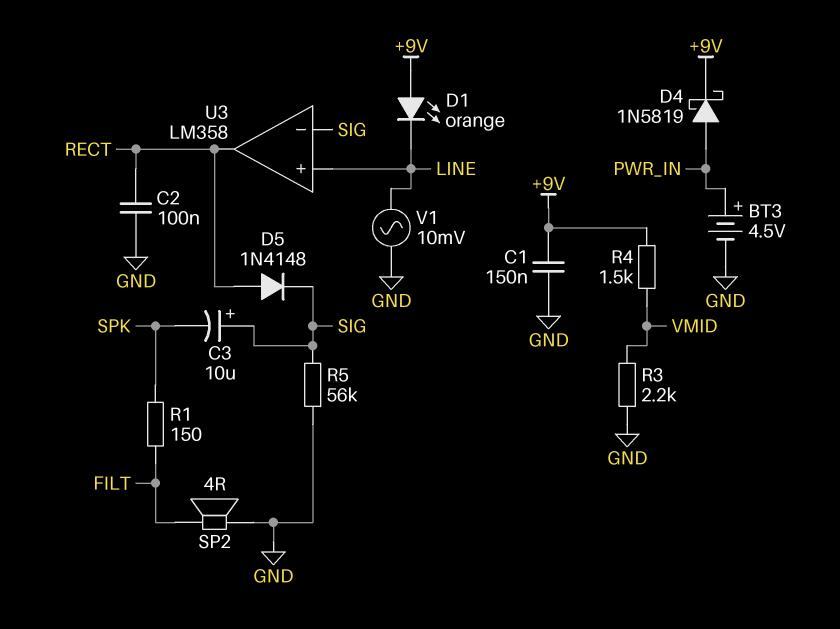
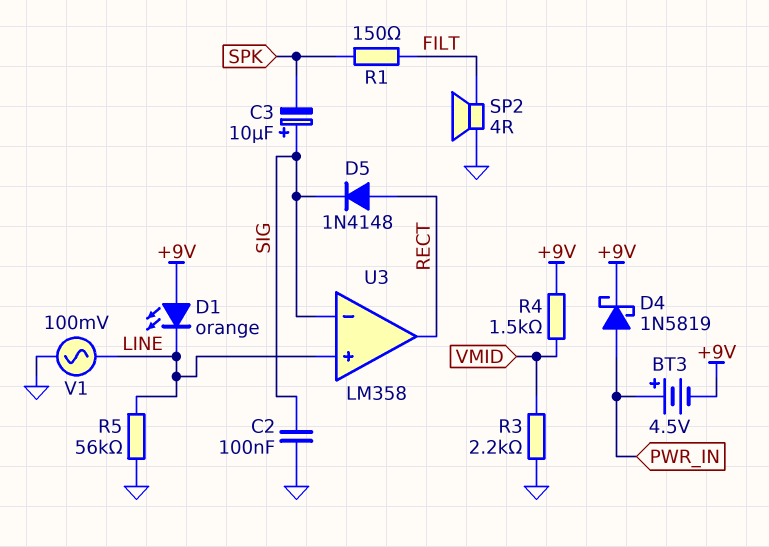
BT3: 4.5V (plus PWR_IN, minus GND) -> 4.5V (plus PWR_IN, minus +9V)
C1: 150nF (+9V, GND) -> none
C2: 100nF (GND, RECT) -> 100nF (GND, SIG)
R5: 56k (GND, SIG) -> 56k (GND, LINE)
V1: AC 10mV (GND, LINE) -> AC 100mV (GND, LINE)

